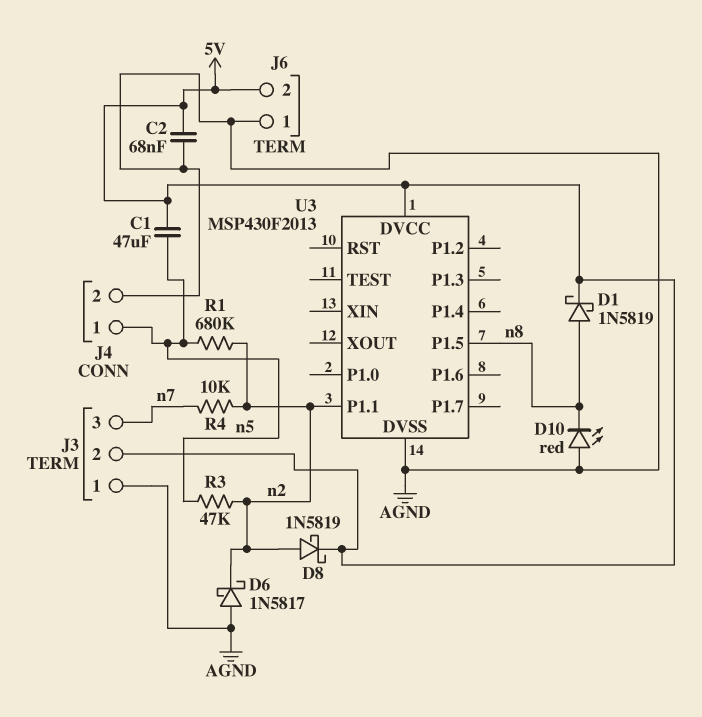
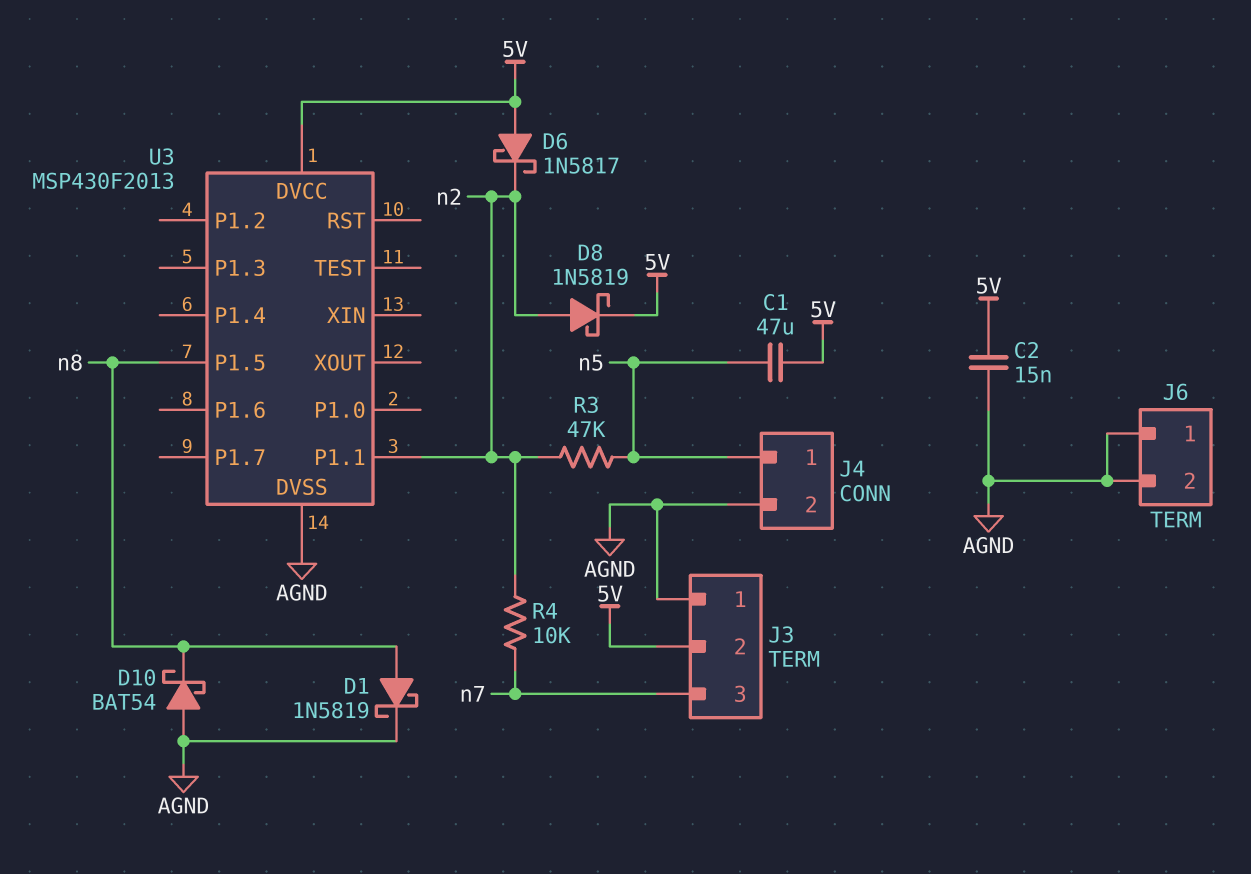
C2: 68nF (5V, AGND) -> 15nF (5V, AGND)
D1: schottky 1N5819 (A n8, K 5V) -> schottky 1N5819 (A n8, K AGND)
D6: schottky 1N5817 (A AGND, K n2) -> schottky 1N5817 (A 5V, K n2)
D10: LED red (A AGND, K n8) -> schottky BAT54 (A AGND, K n8)
J6 pin 2: 5V -> AGND
R1: 680k (n2, n5) -> none

